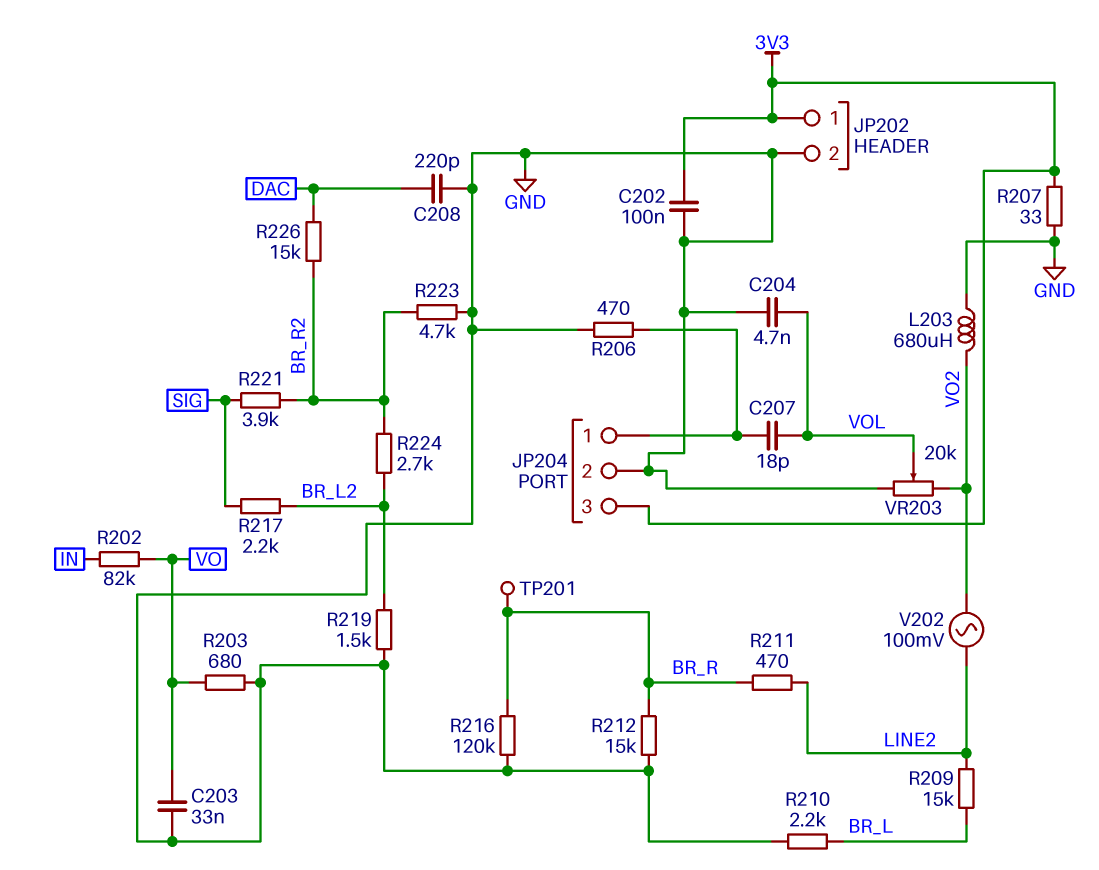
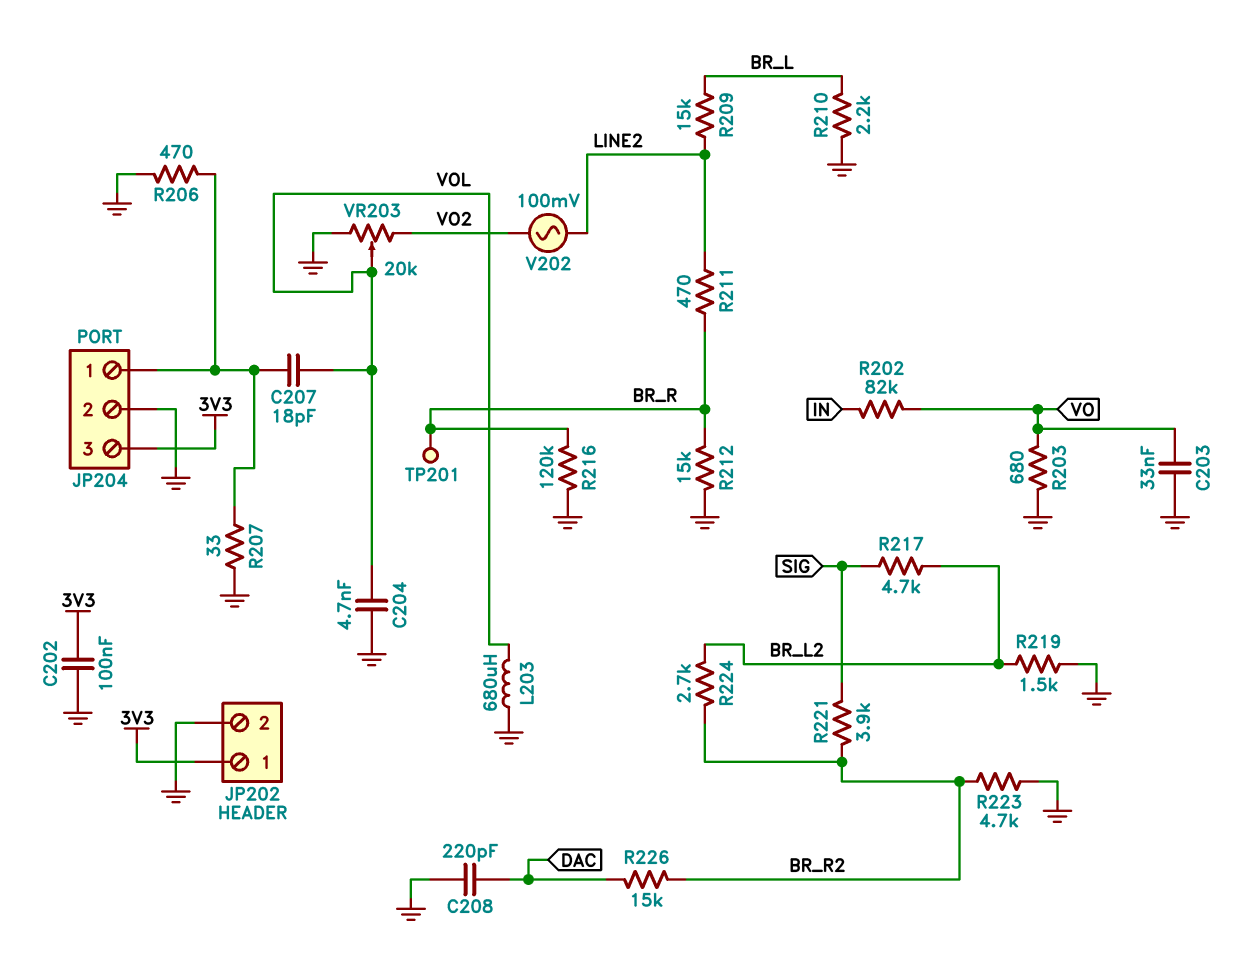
L203: 680uH (GND, VO2) -> 680uH (GND, VOL)
R207: 33 (3V3, GND) -> 33 (GND, JP204/1)
R217: 2.2k (BR_L2, SIG) -> 4.7k (BR_L2, SIG)

